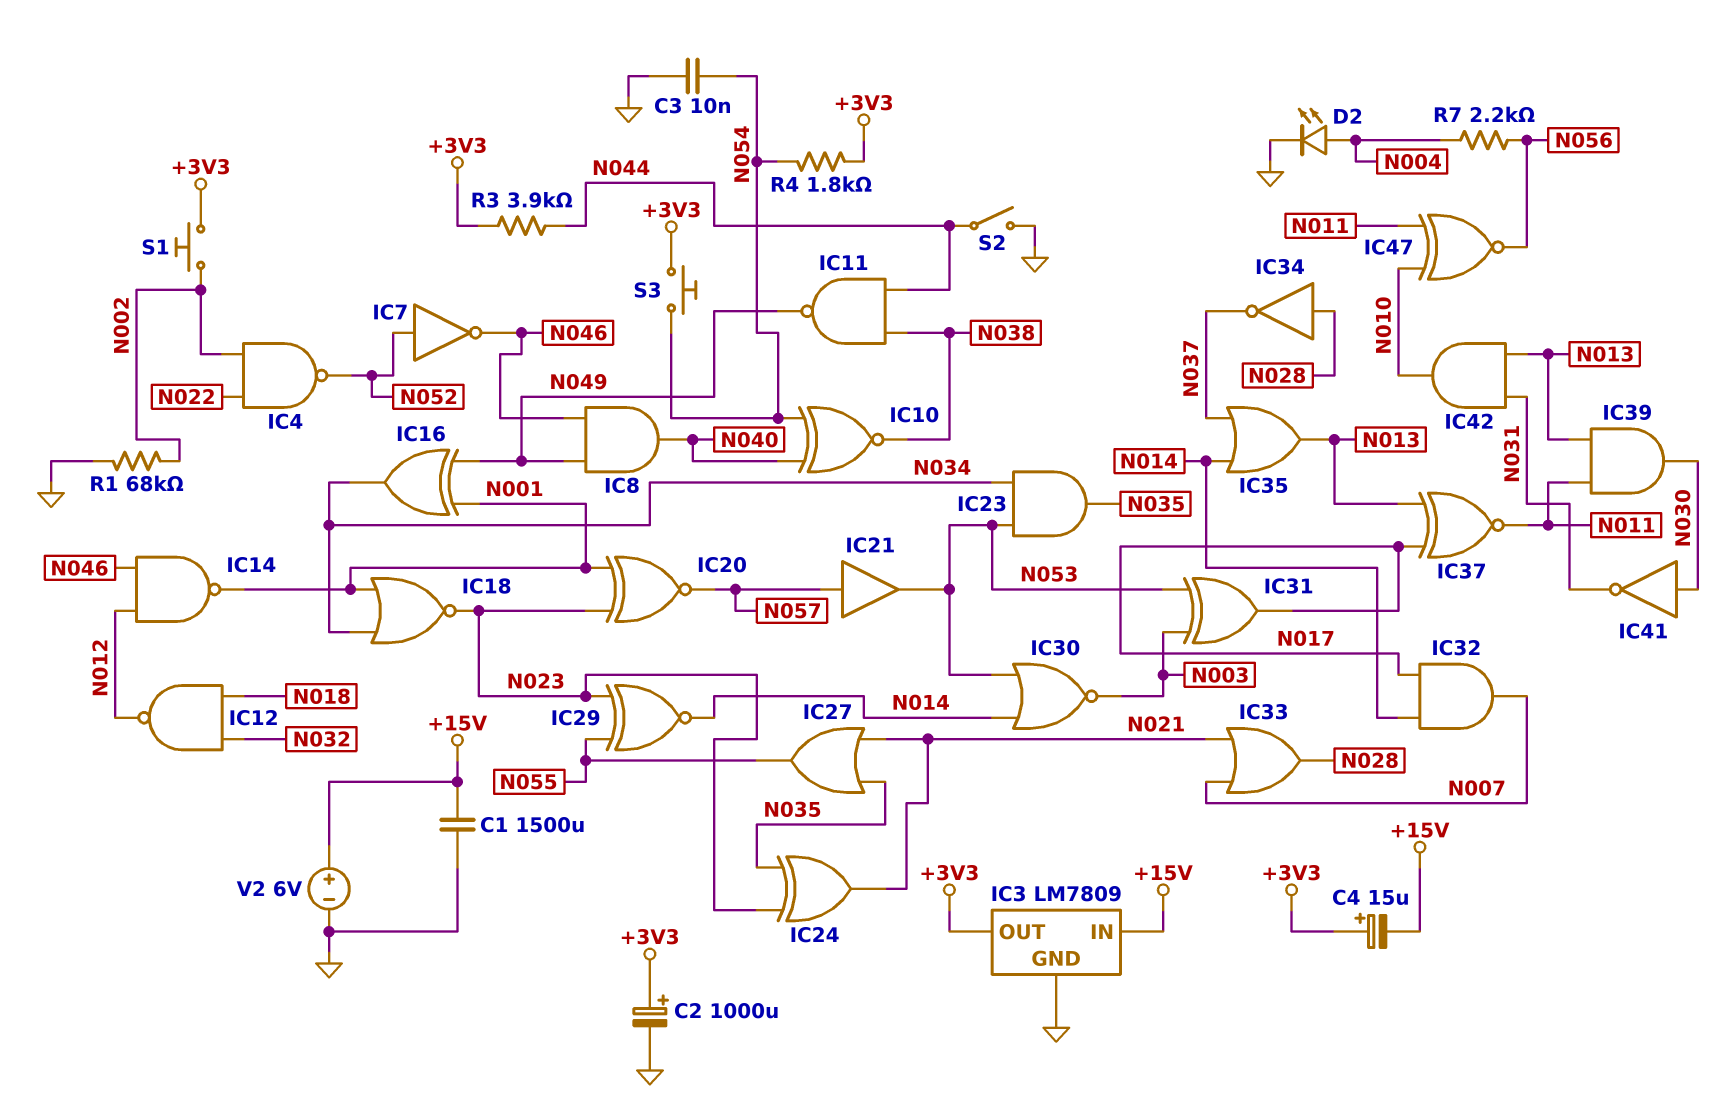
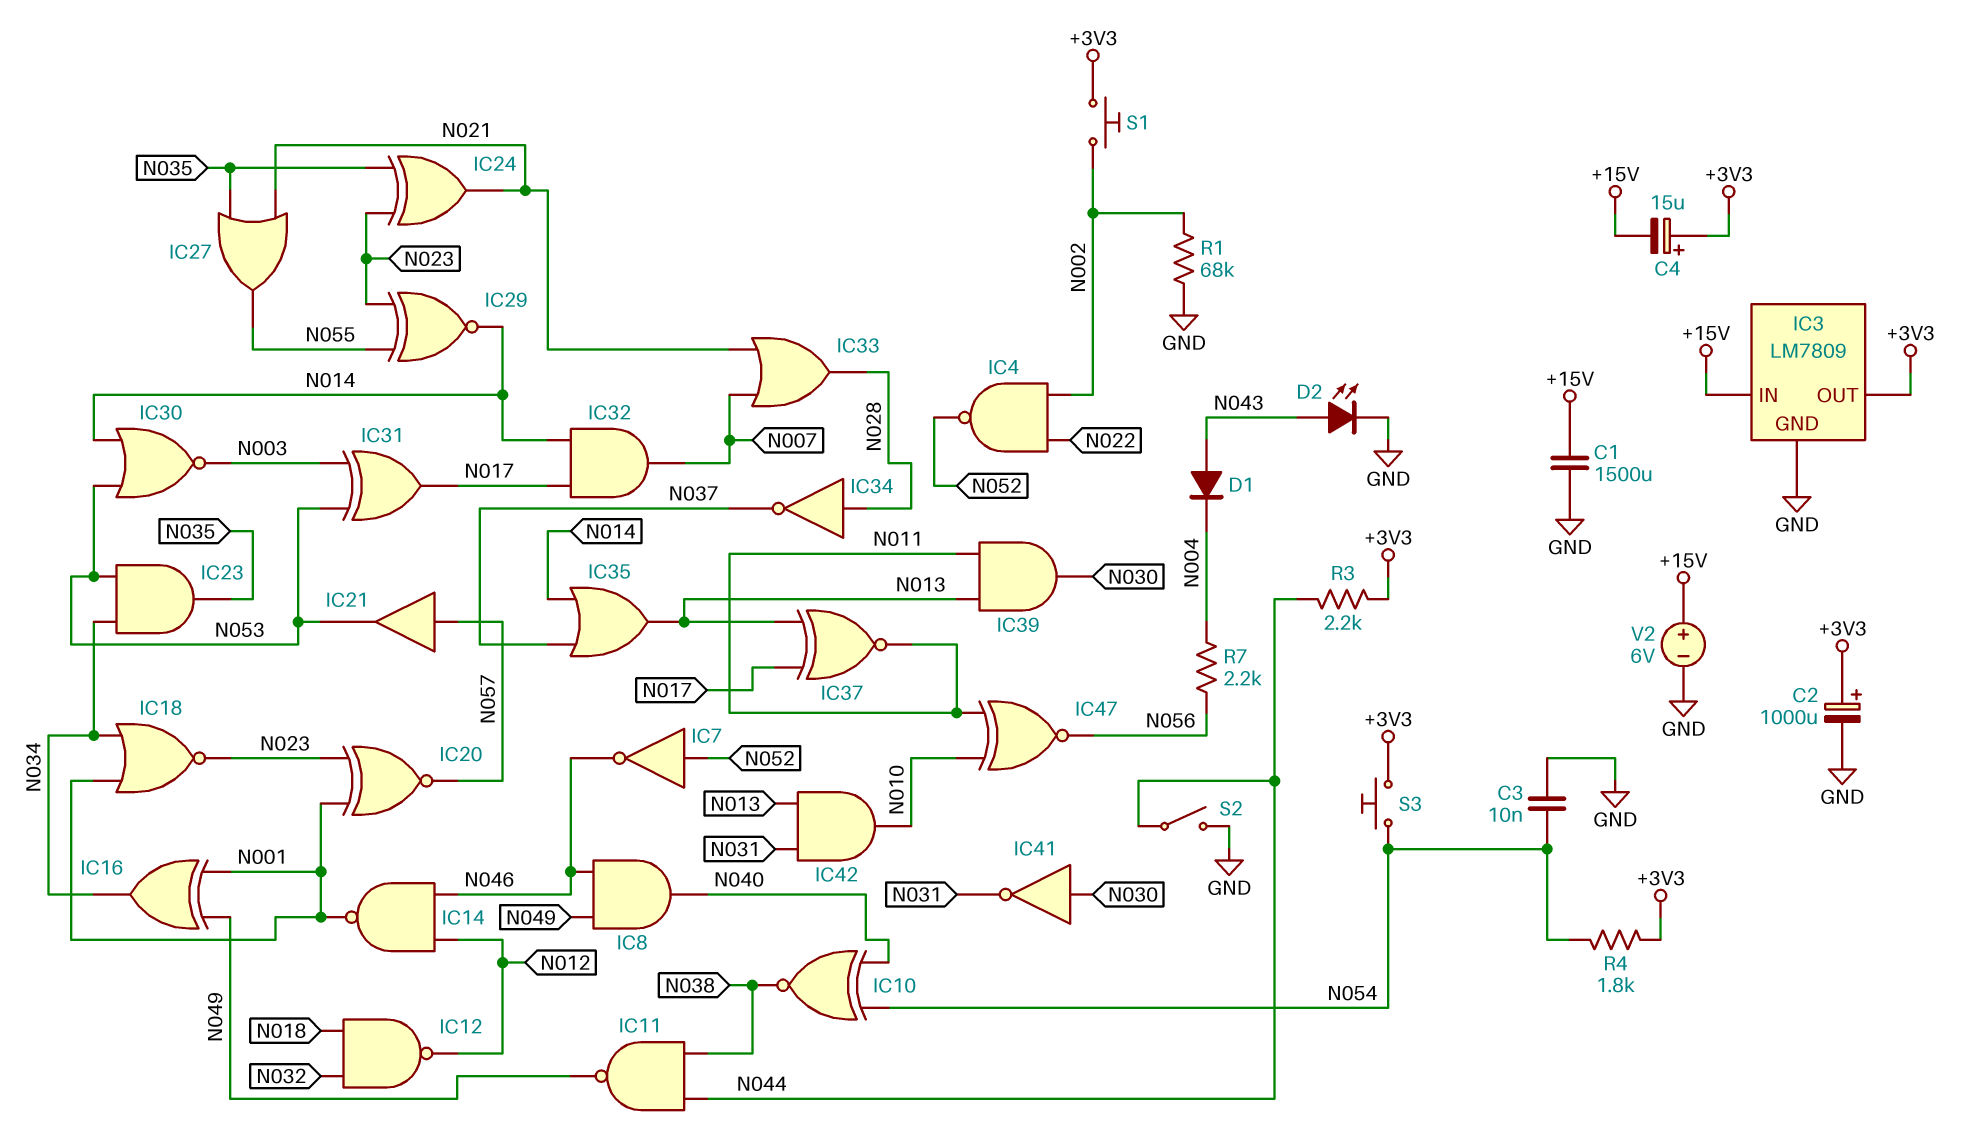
D1: none -> diode (A N043, K N004)
D2: LED (A N004, K GND) -> LED (A N043, K GND)
R3: 3.9k (+3V3, N044) -> 2.2k (+3V3, N044)

